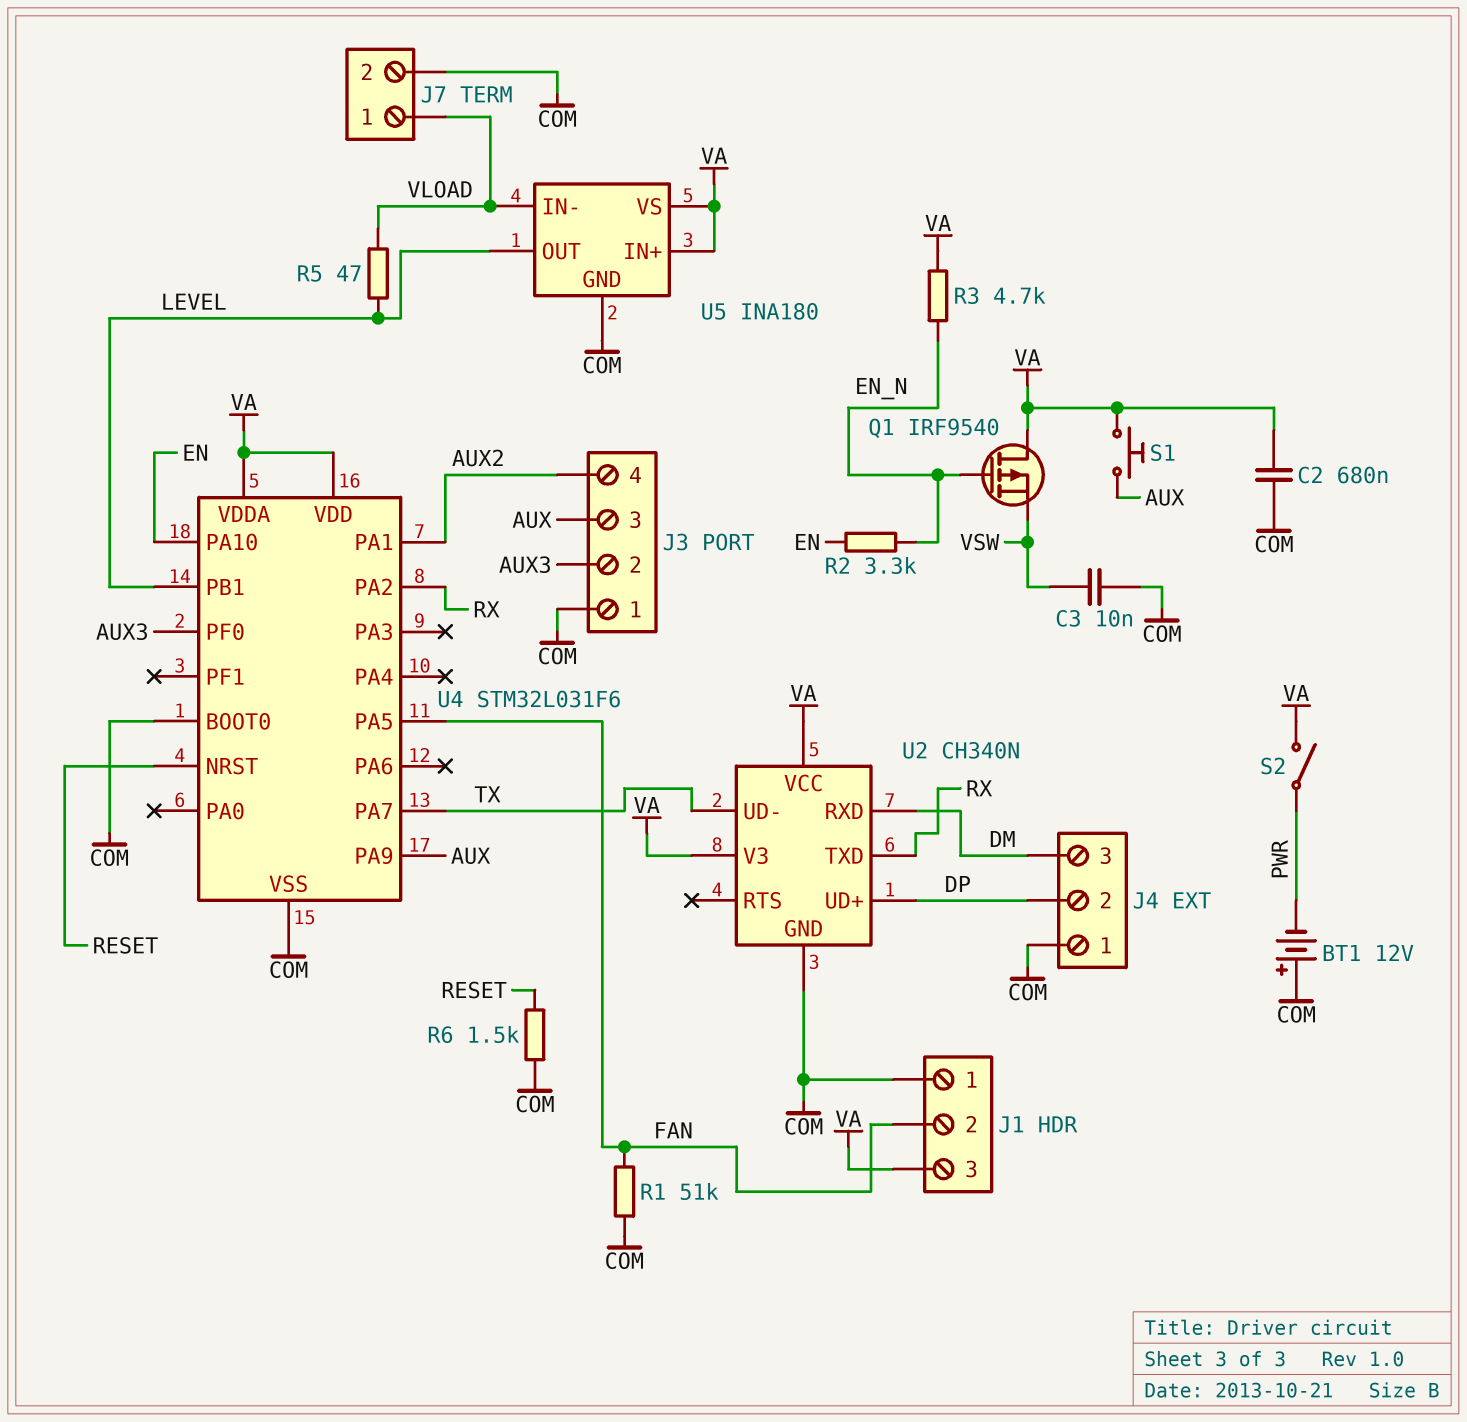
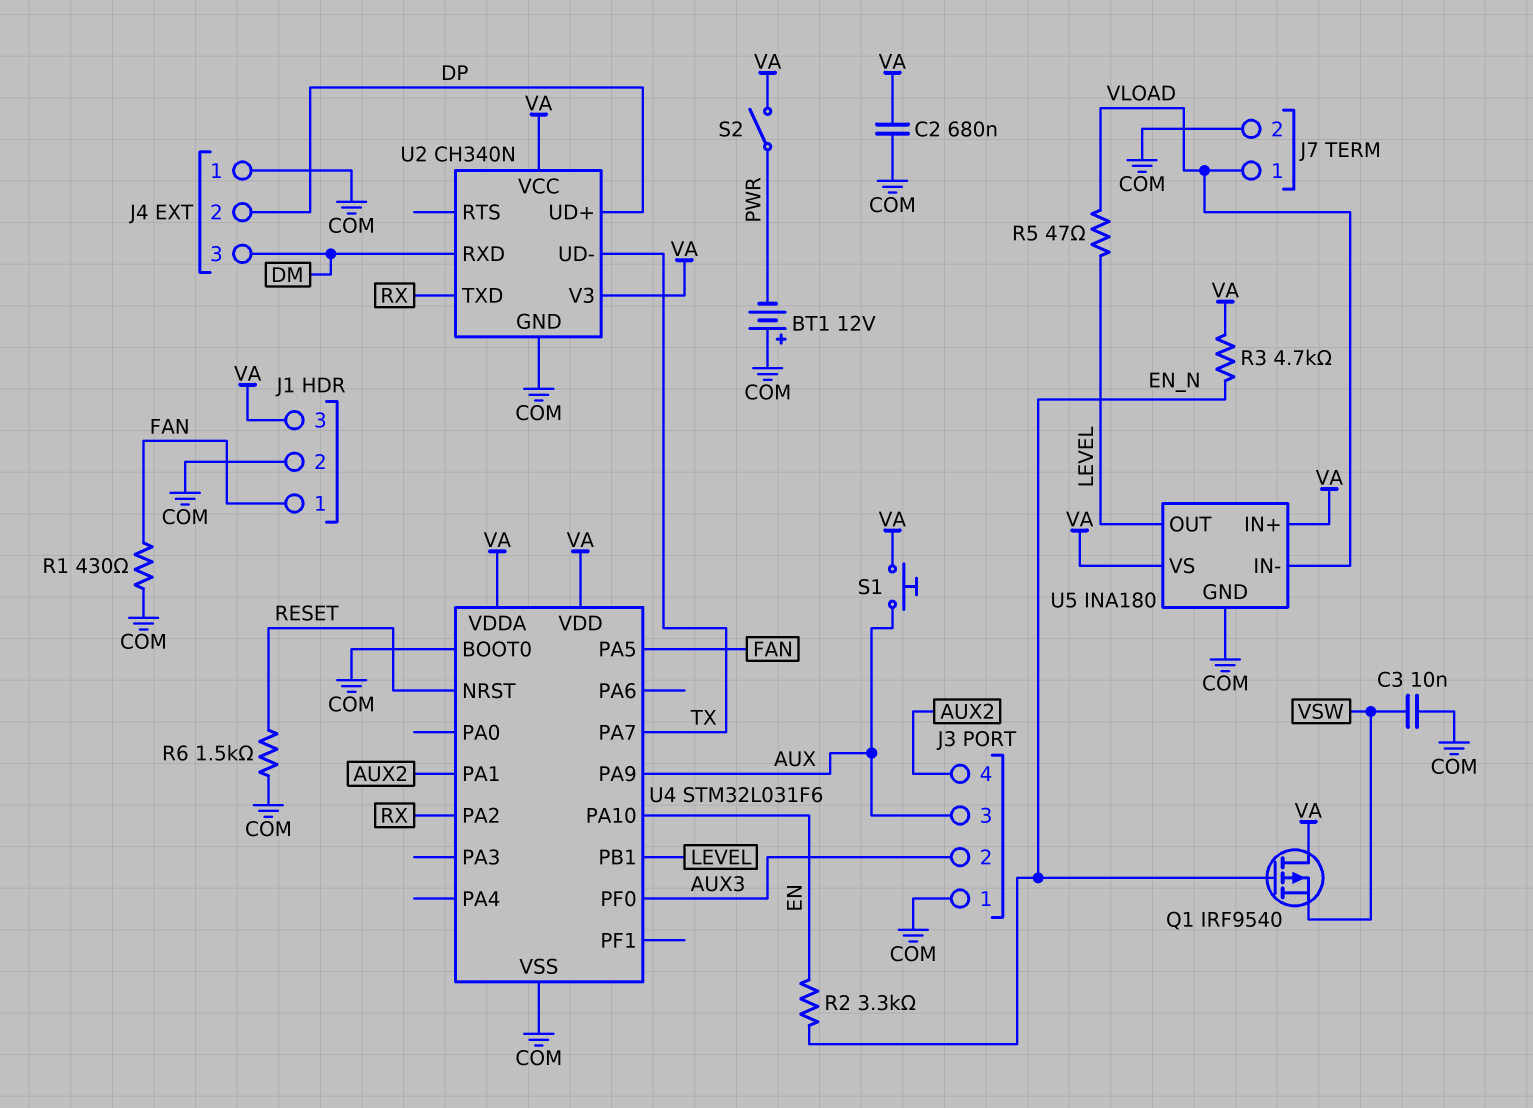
J1 pin 1: COM -> FAN
J1 pin 2: FAN -> COM
R1: 51k (COM, FAN) -> 430 (COM, FAN)

